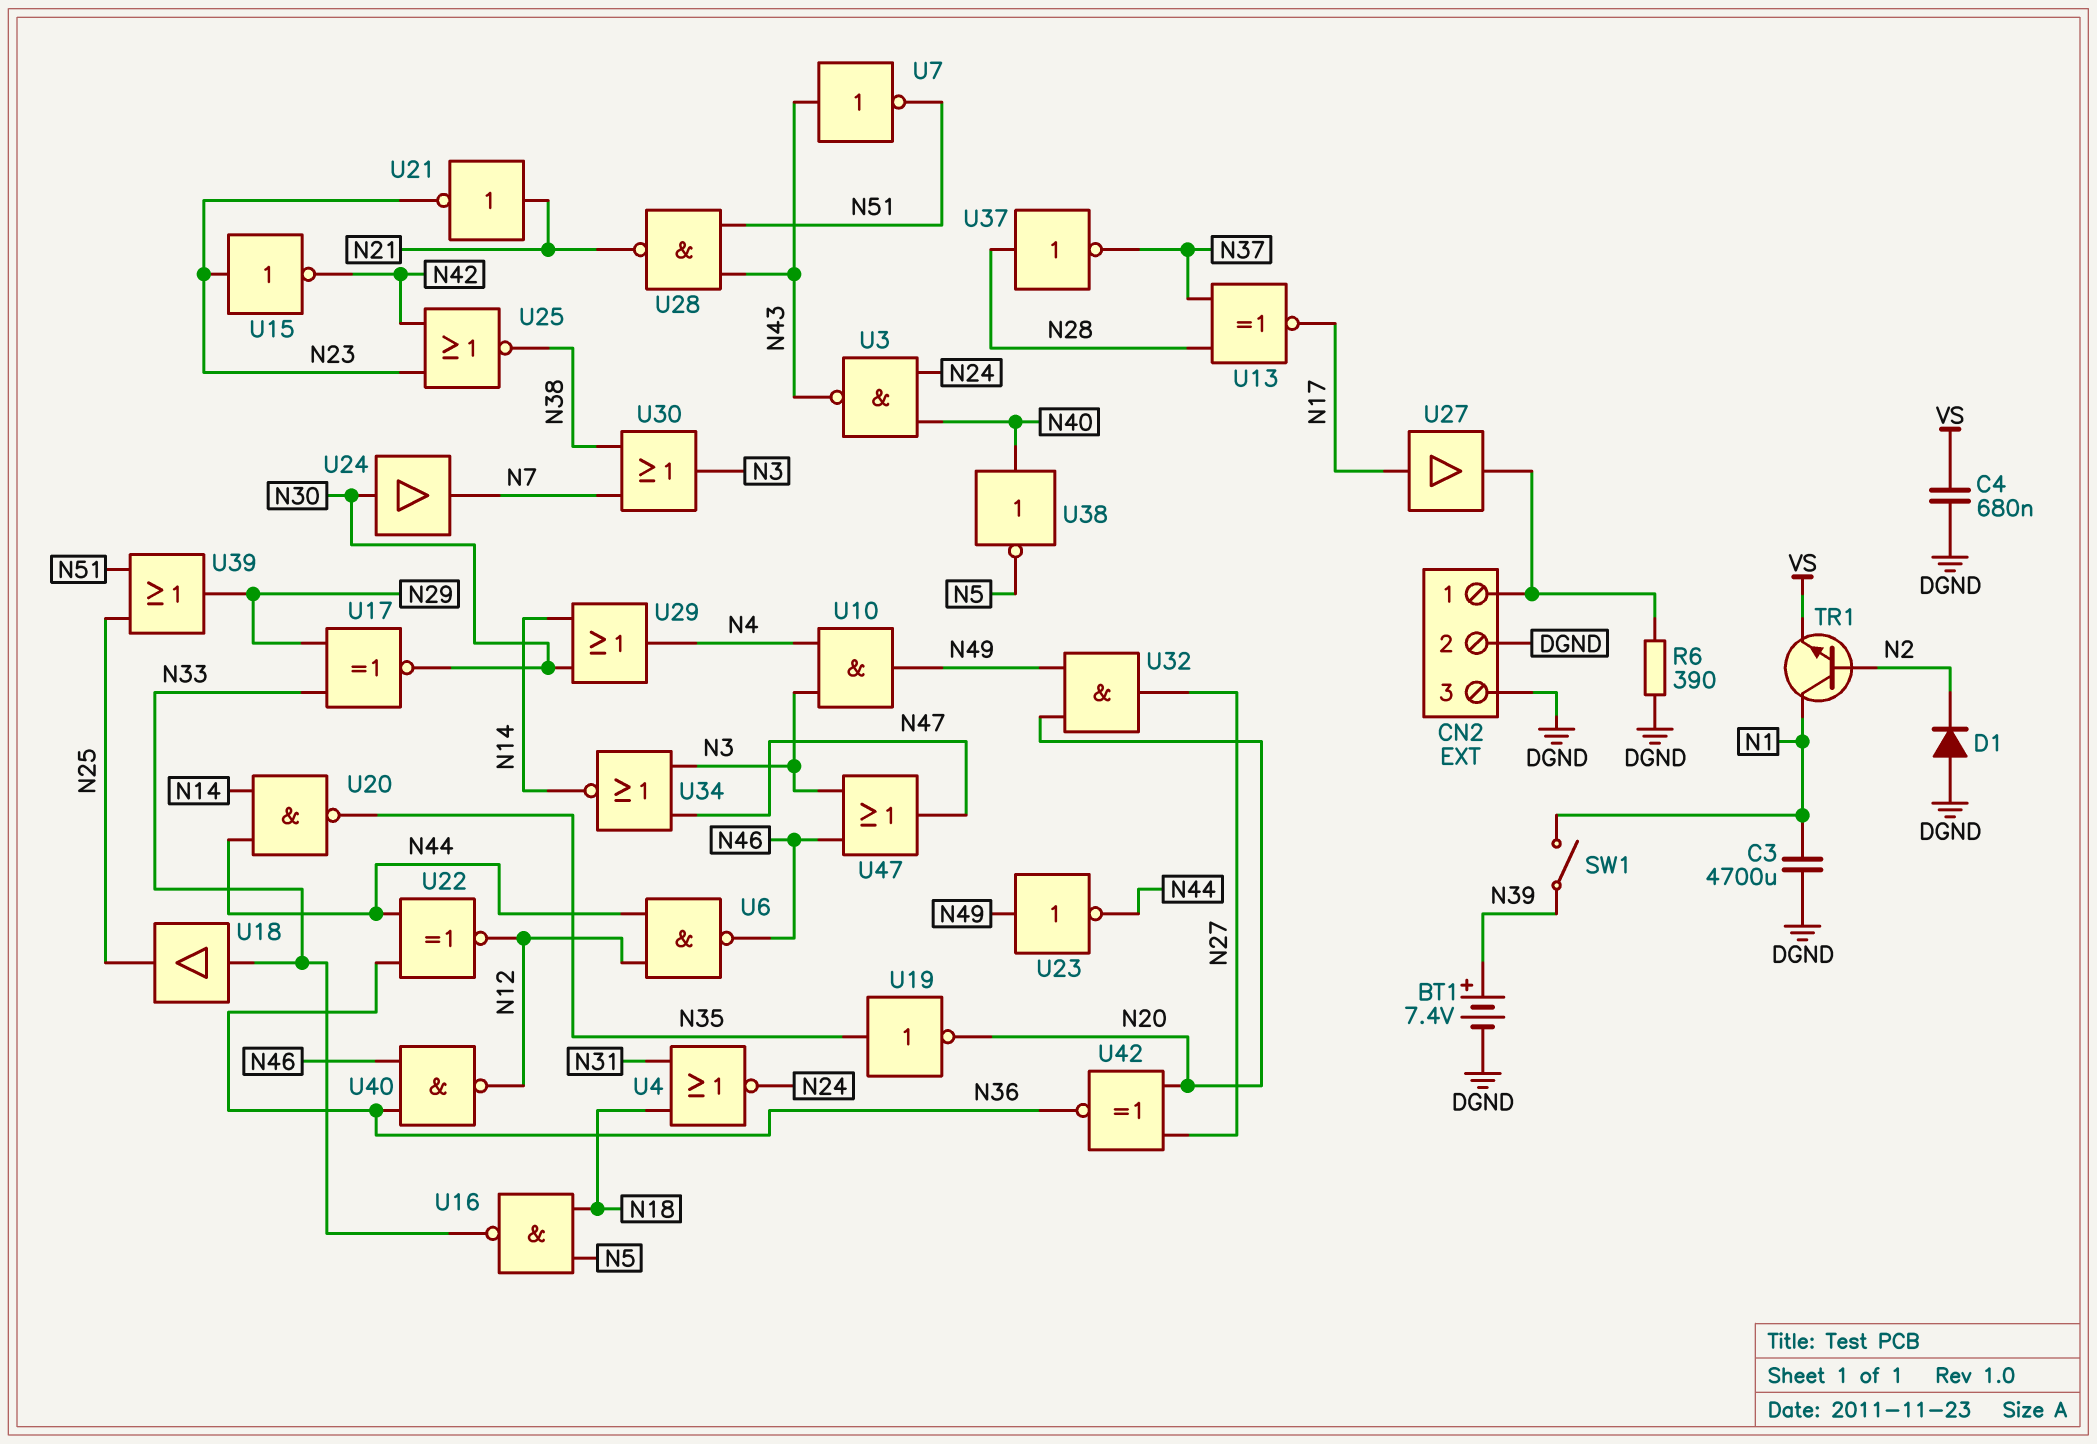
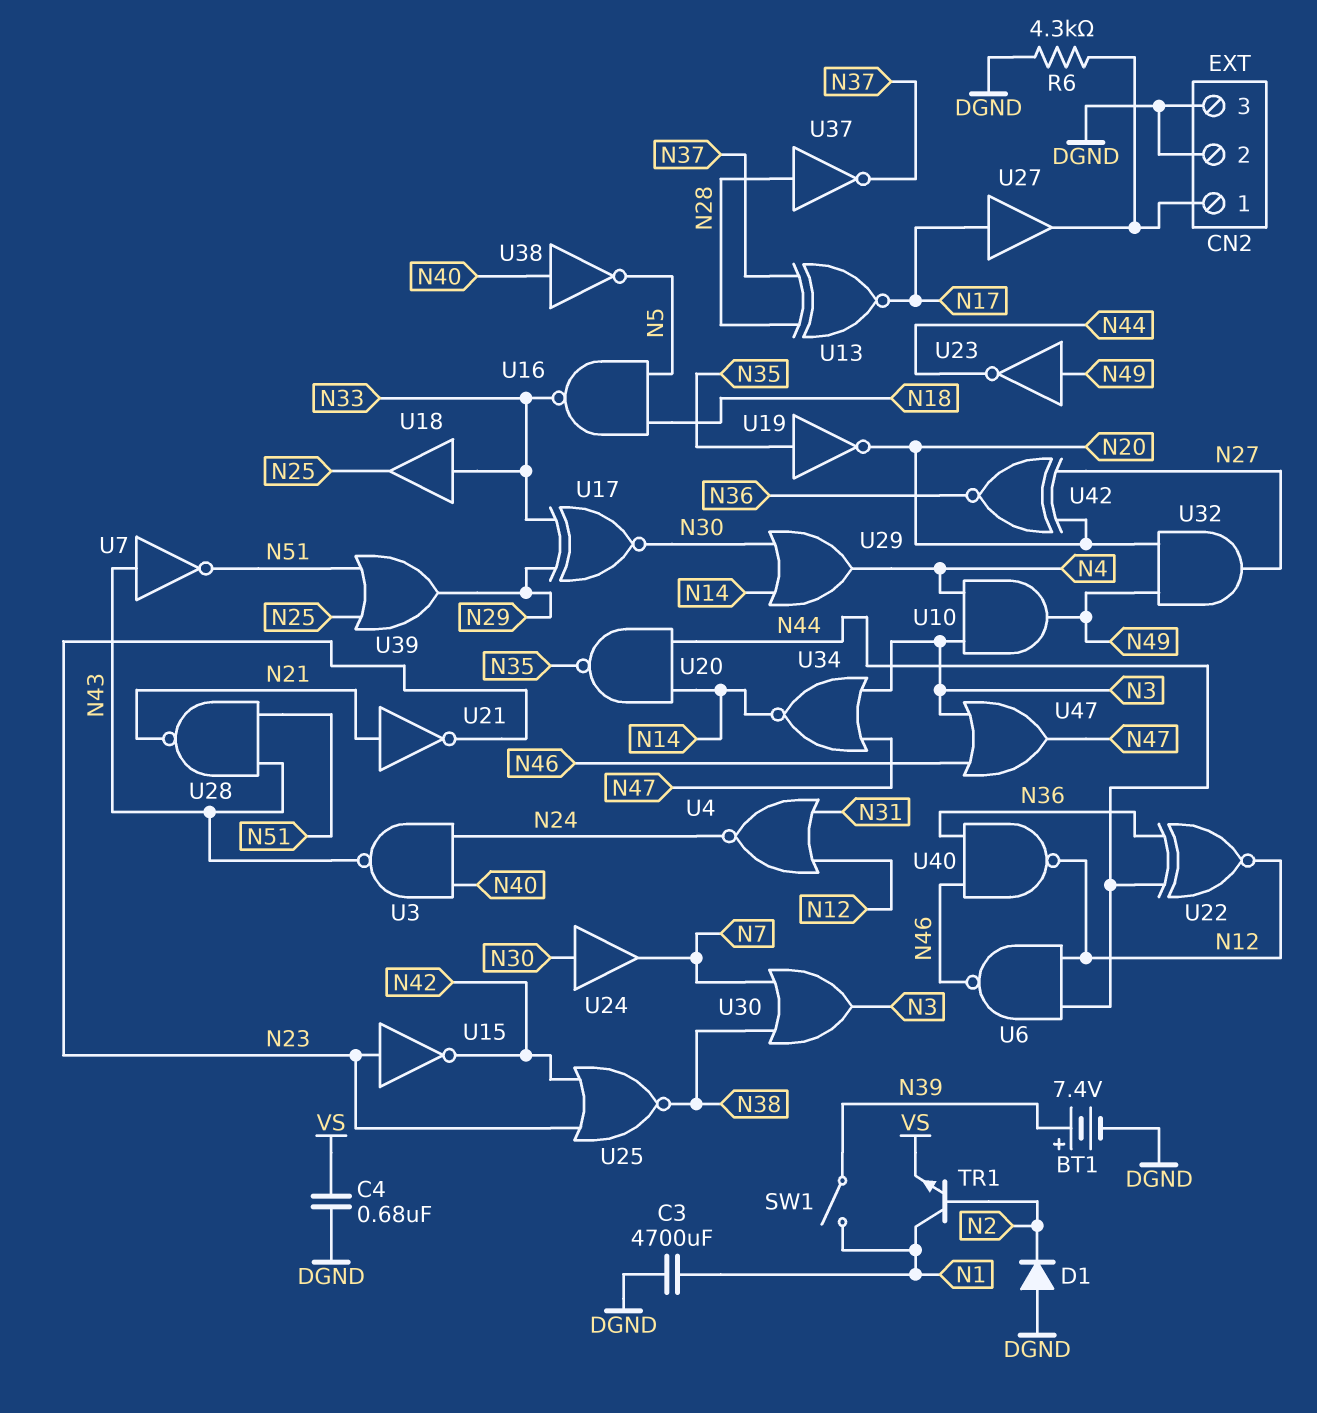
R6: 390 (CN2/1, DGND) -> 4.3k (CN2/1, DGND)
U4: NOR (in N18, in N31, out N24) -> NOR (in N12, in N31, out N24)

